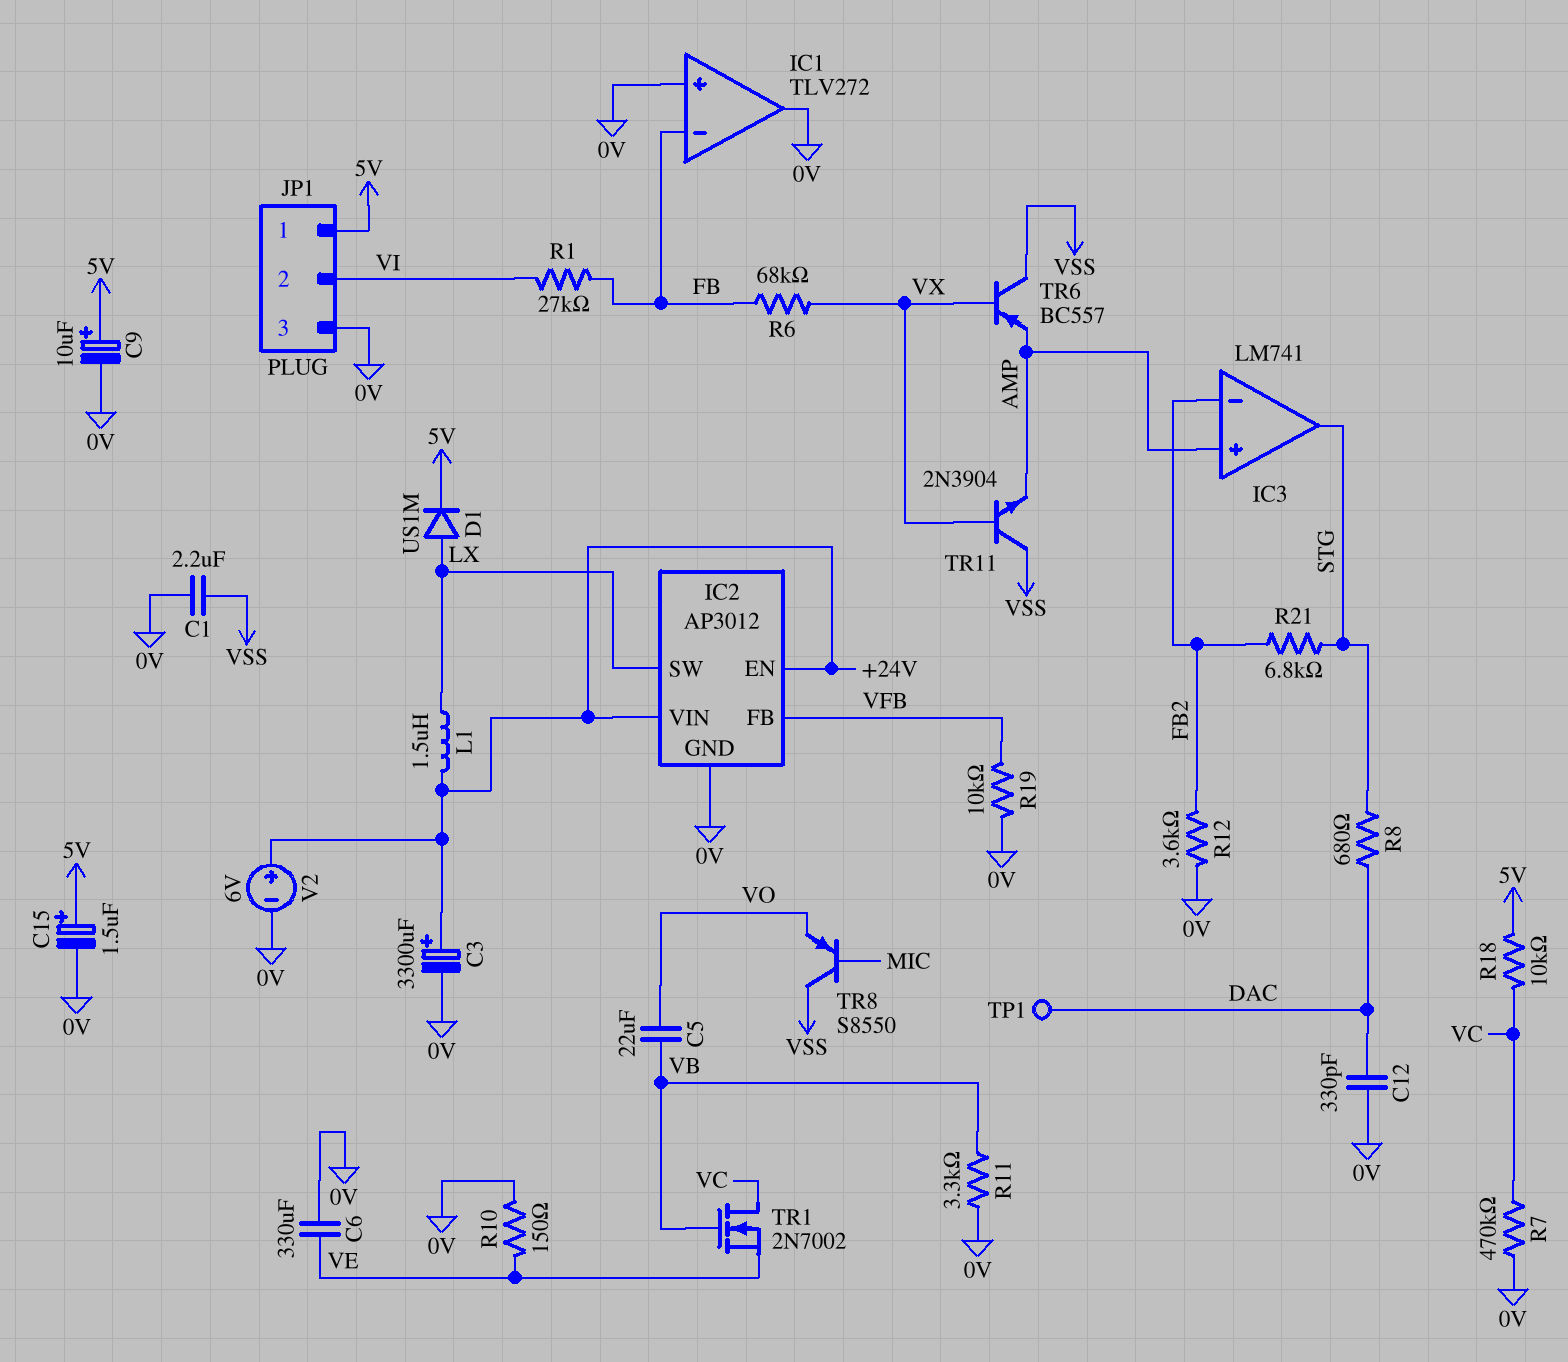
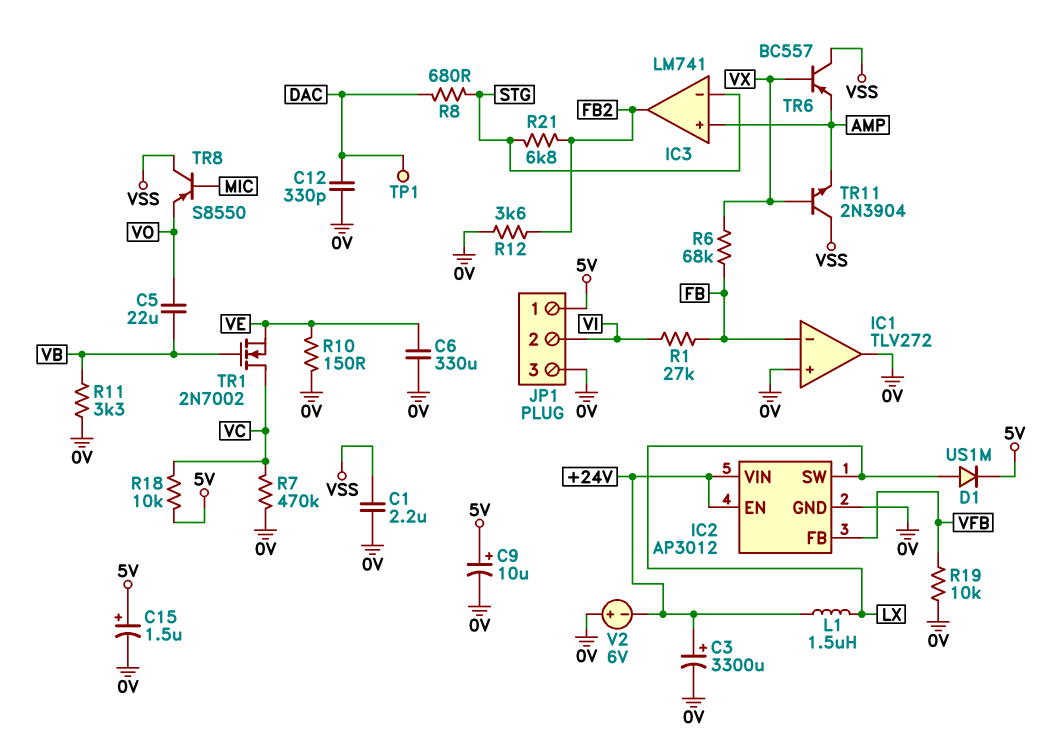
IC3 pin in-: FB2 -> STG
IC3 pin out: STG -> FB2
V2: 6V (plus +24V, minus 0V) -> 6V (plus 0V, minus +24V)

